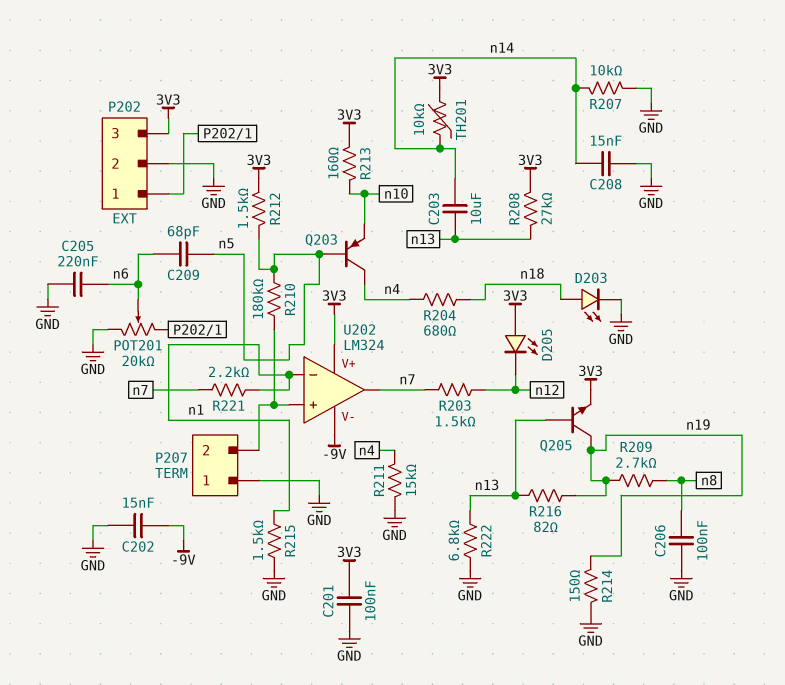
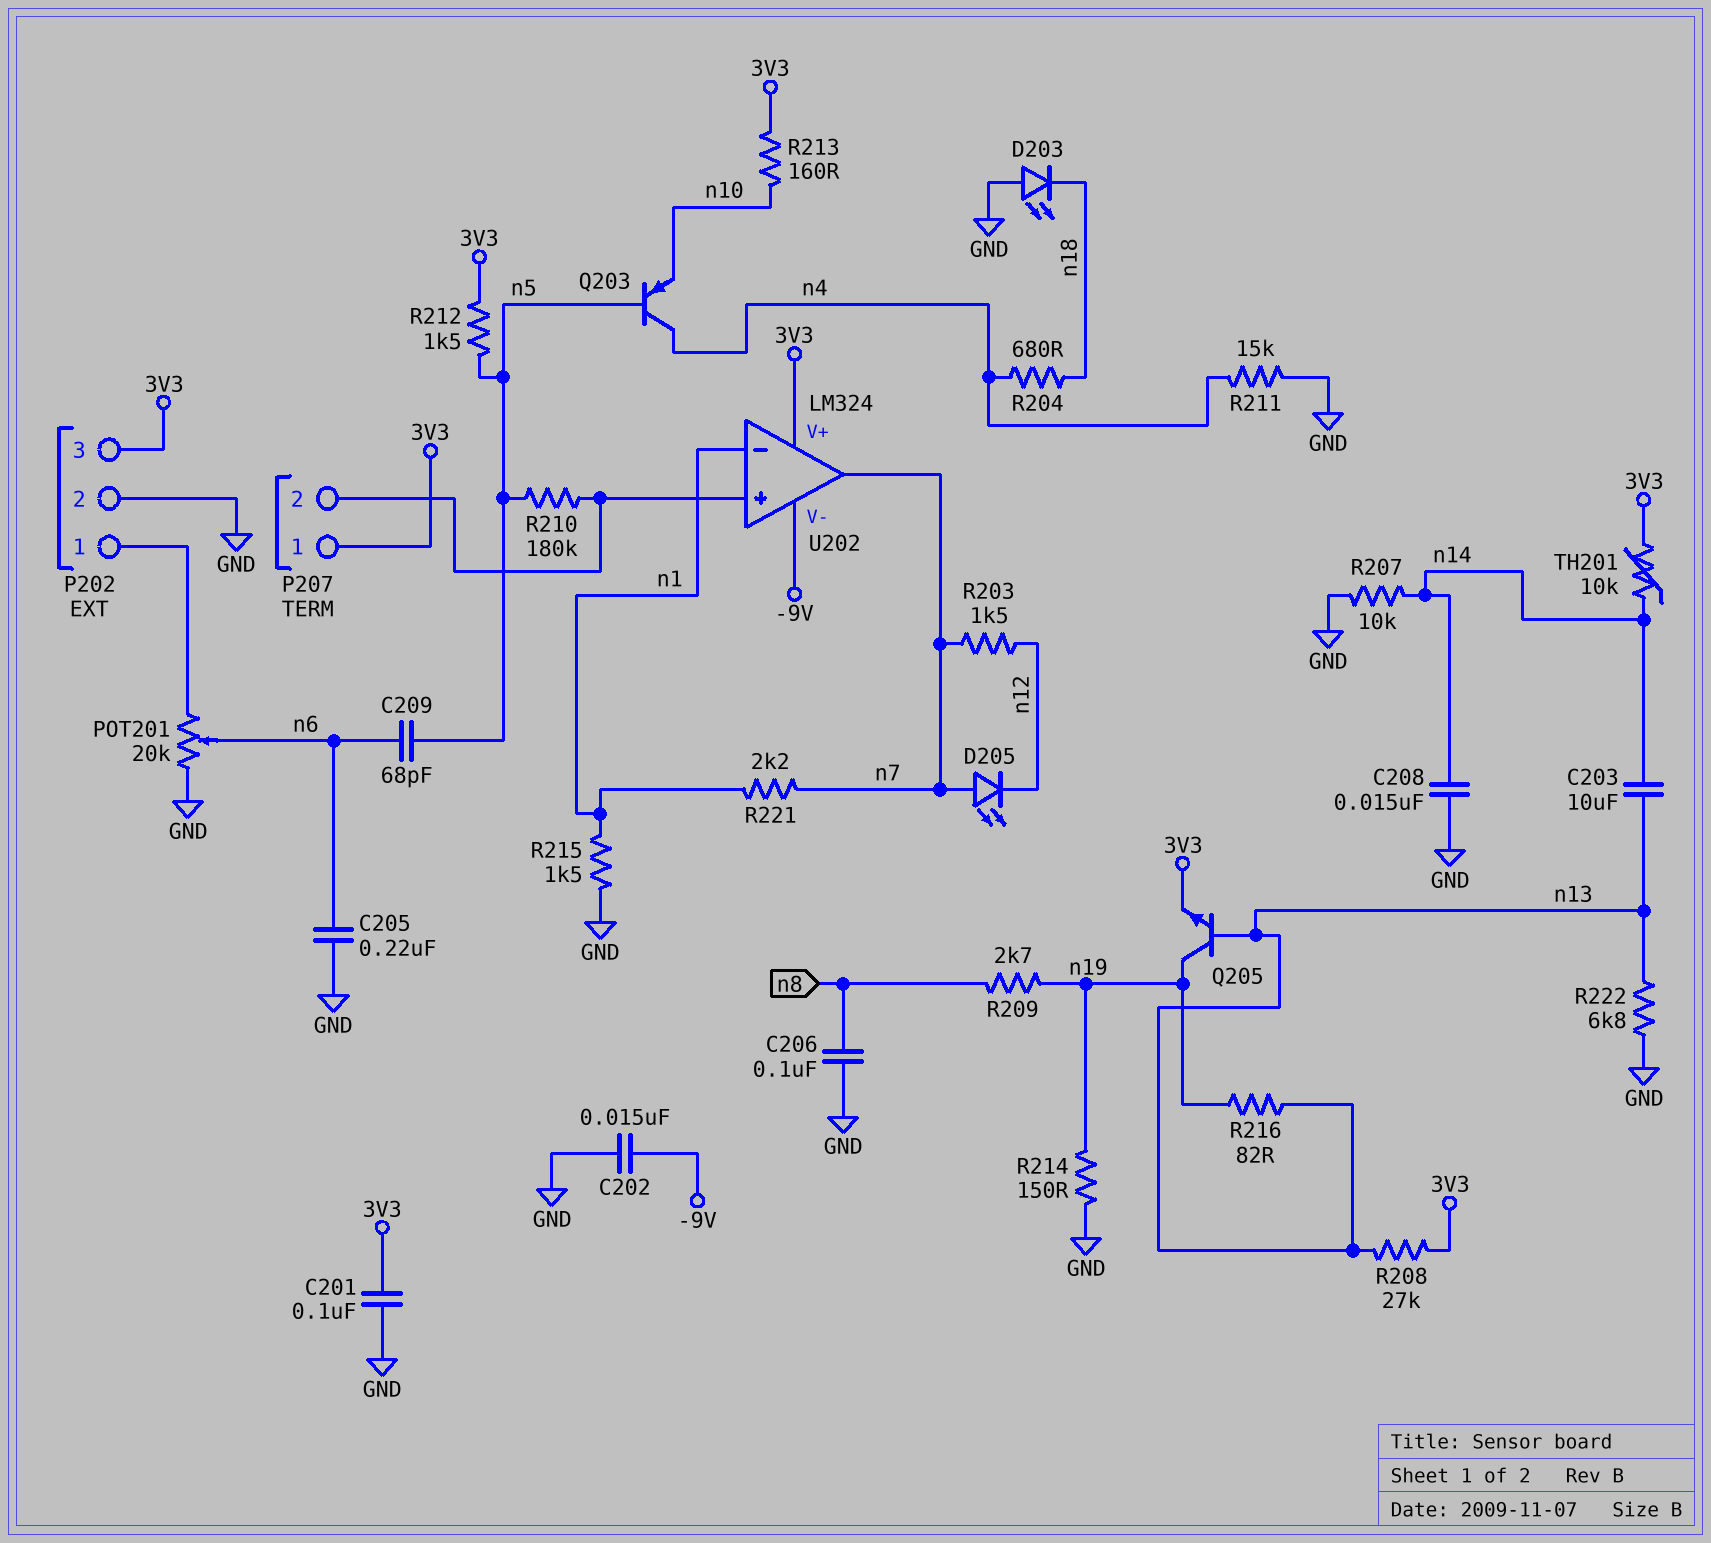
D203: LED (A n18, K GND) -> LED (A GND, K n18)
D205: LED (A 3V3, K n12) -> LED (A n7, K n12)
P207 pin 1: GND -> 3V3

